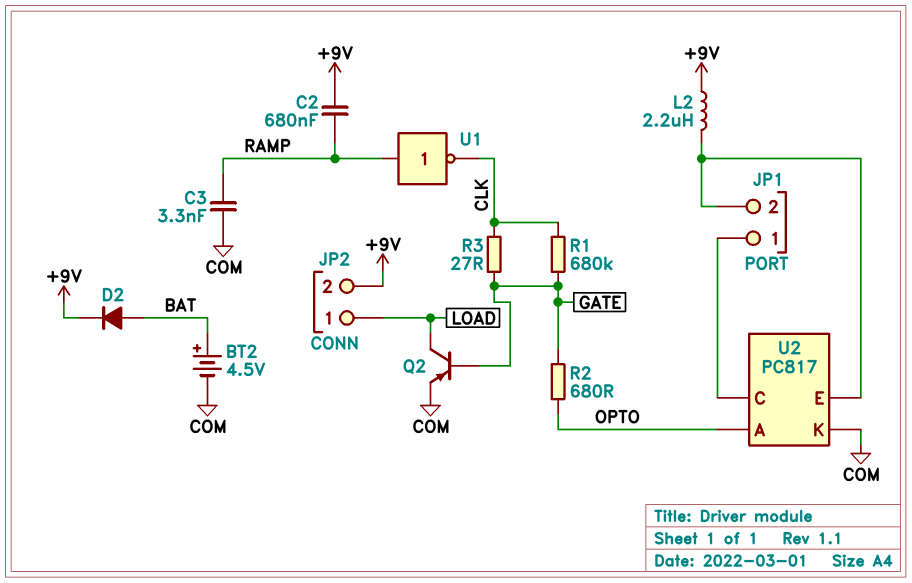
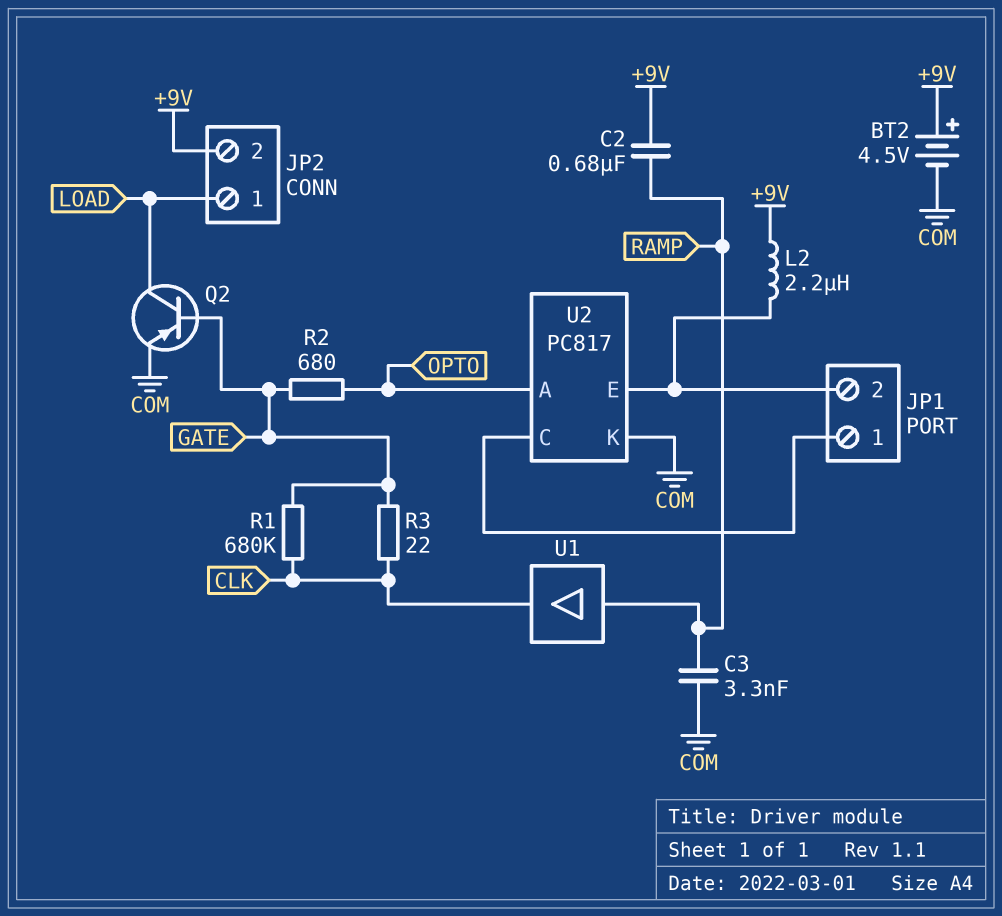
BT2: 4.5V (plus BAT, minus COM) -> 4.5V (plus +9V, minus COM)
D2: diode (A BAT, K +9V) -> none
R3: 27 (CLK, GATE) -> 22 (CLK, GATE)
U1: NOT (in RAMP, out CLK) -> buffer (in RAMP, out CLK)

